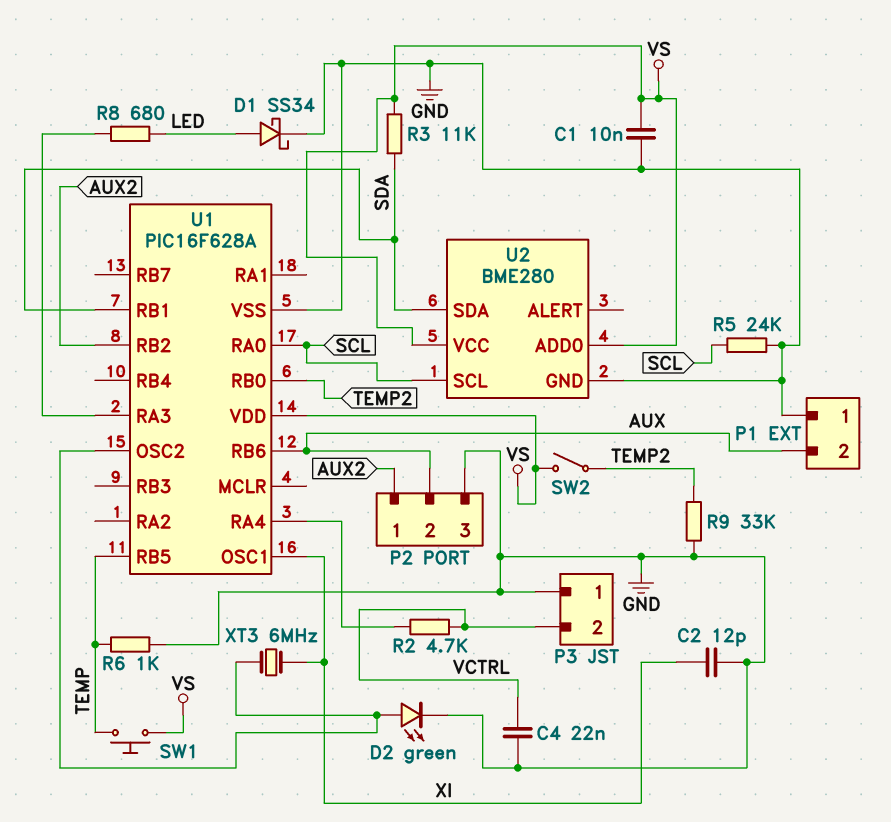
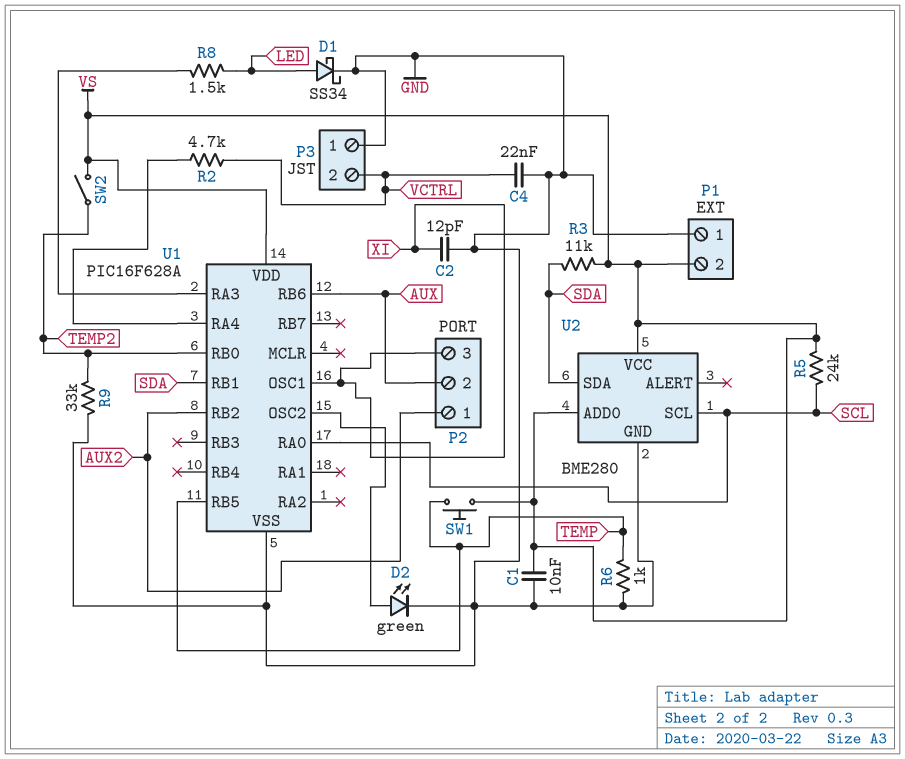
P1 pin 2: AUX -> VS
P2 pin 3: GND -> XI
R5: 24k (GND, SCL) -> 24k (SCL, VS)
R8: 680 (LED, U1/RA3) -> 1.5k (LED, U1/RA3)
XT3: 6MHz (U1/OSC2, XI) -> none

